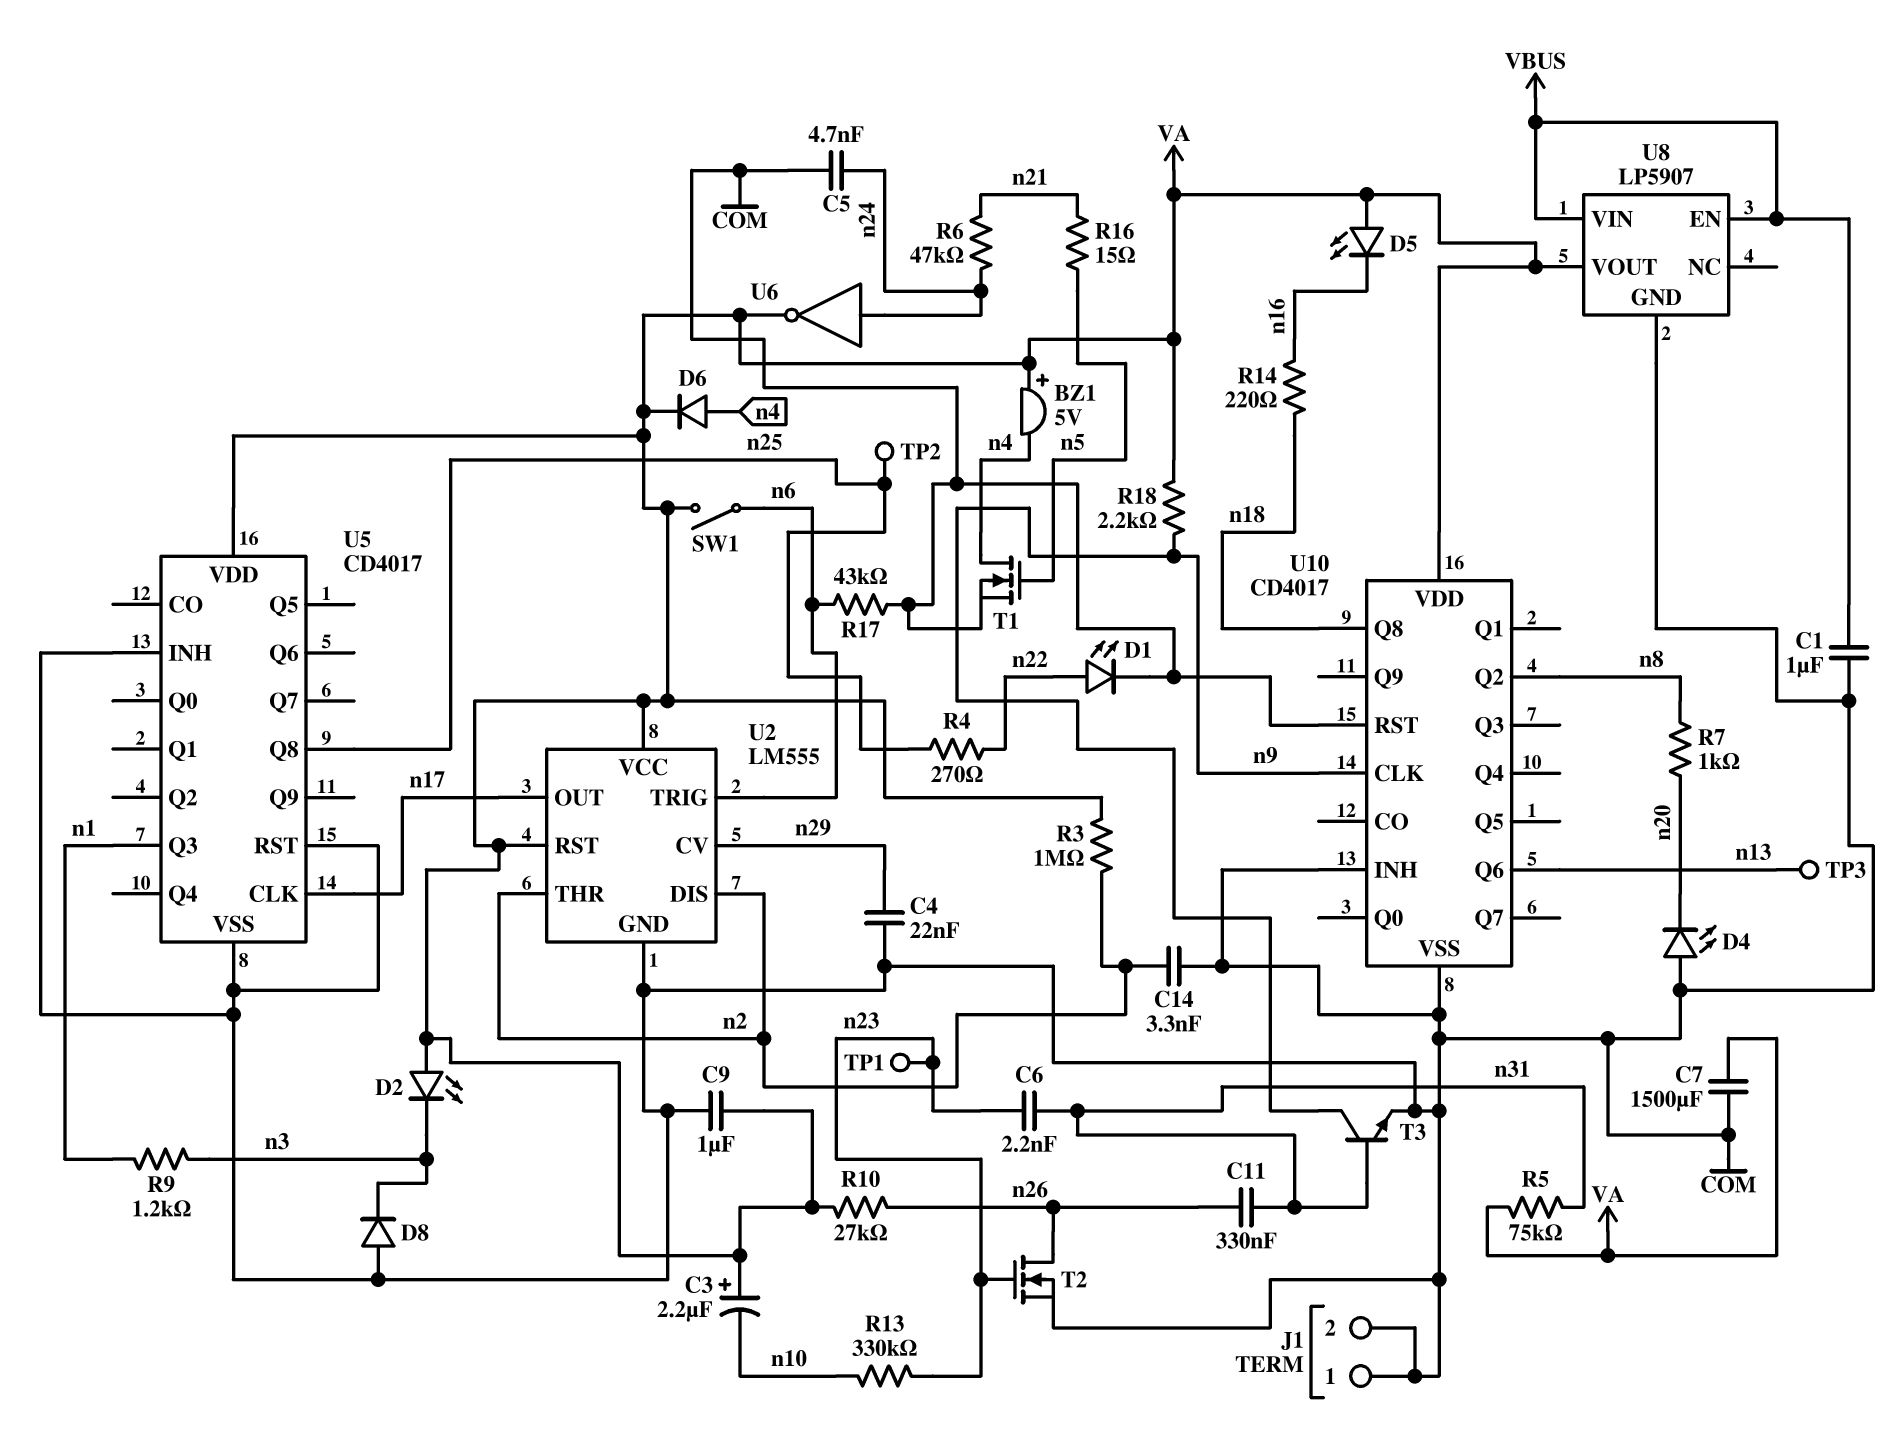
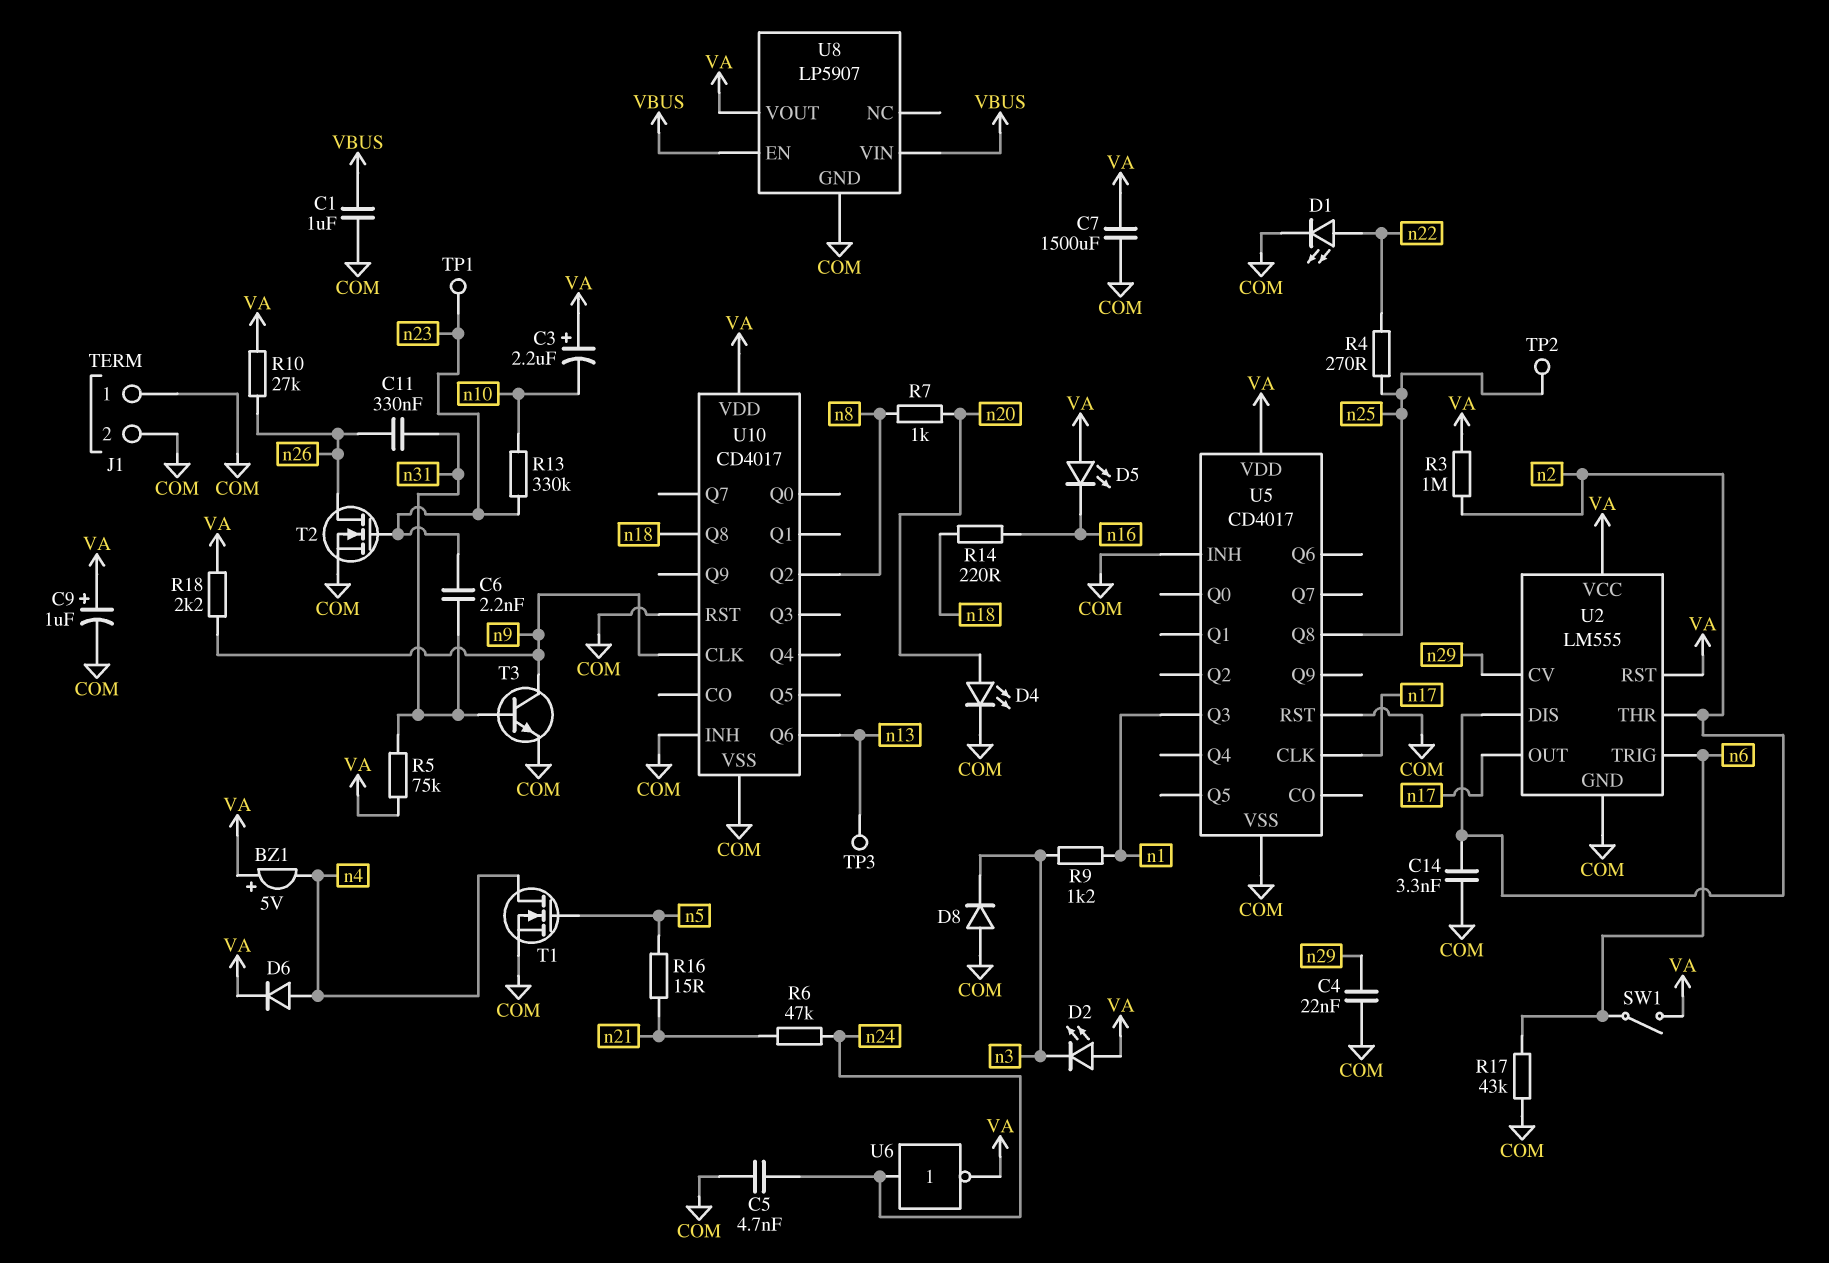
C9: 1uF (COM, VA) -> 1uF (plus VA, minus COM)
D4: LED (A COM, K n20) -> LED (A n20, K COM)

